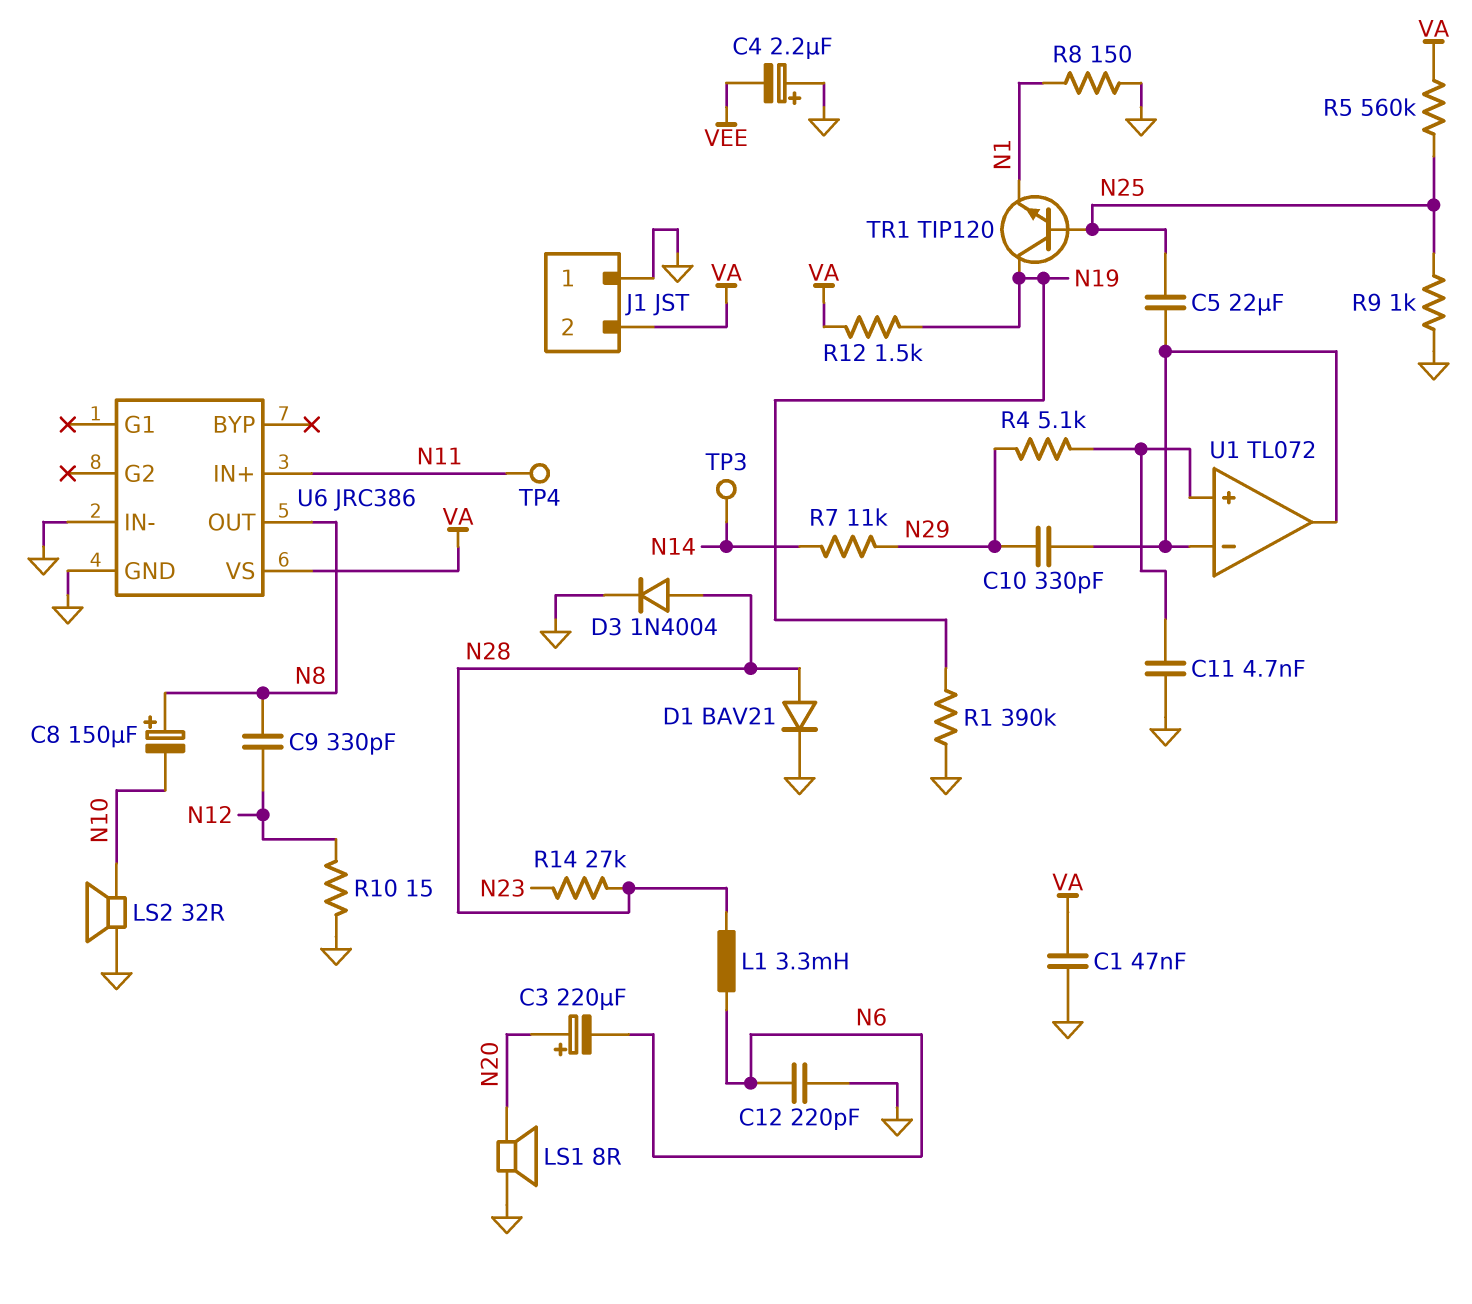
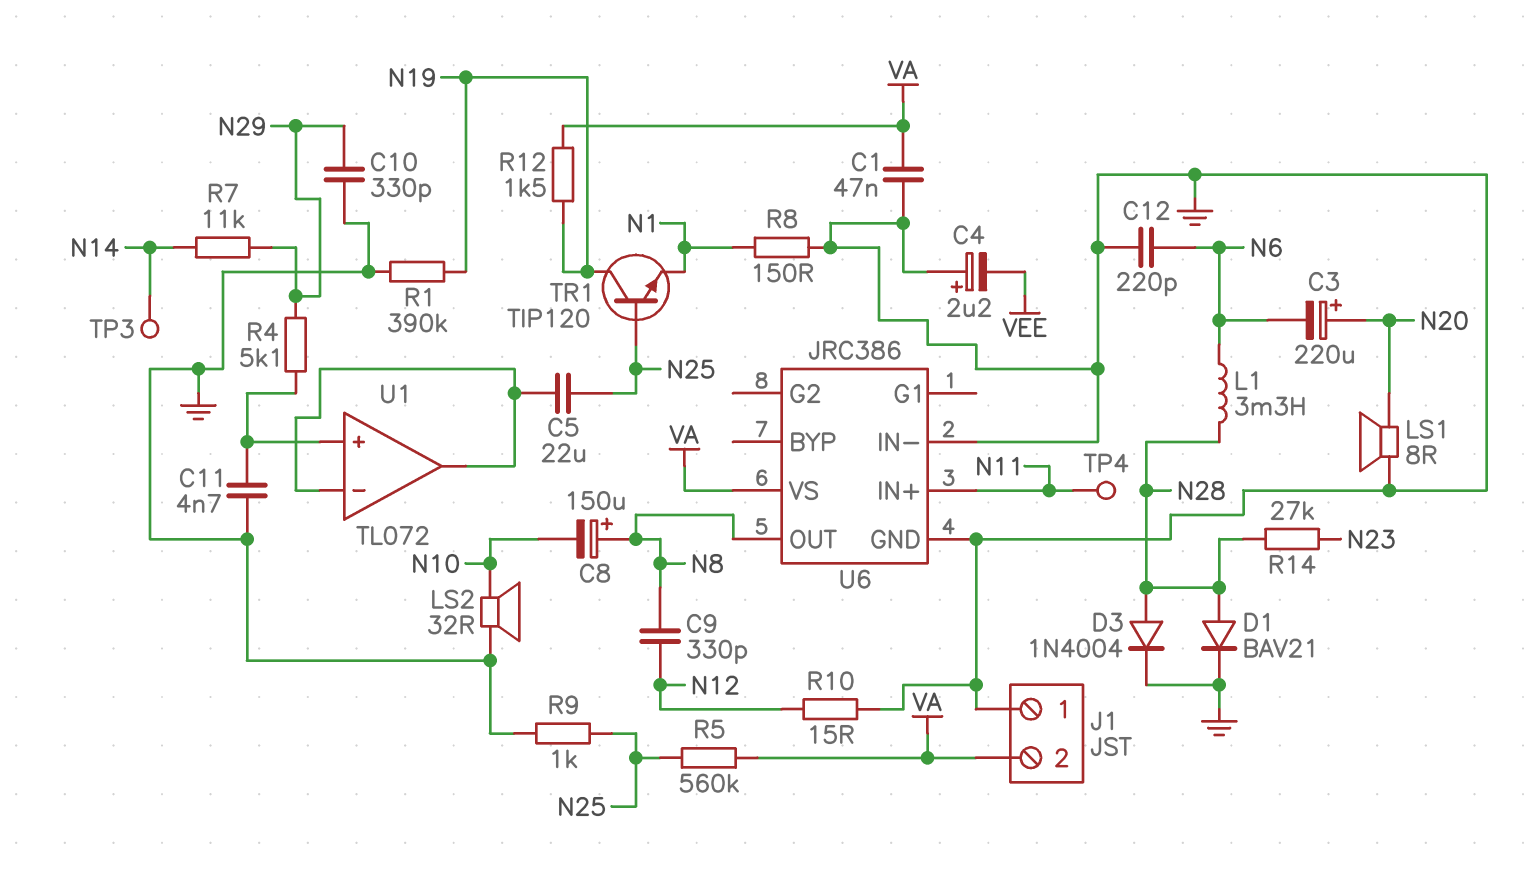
C10: 330pF (N29, U1/in-) -> 330pF (GND, N29)

